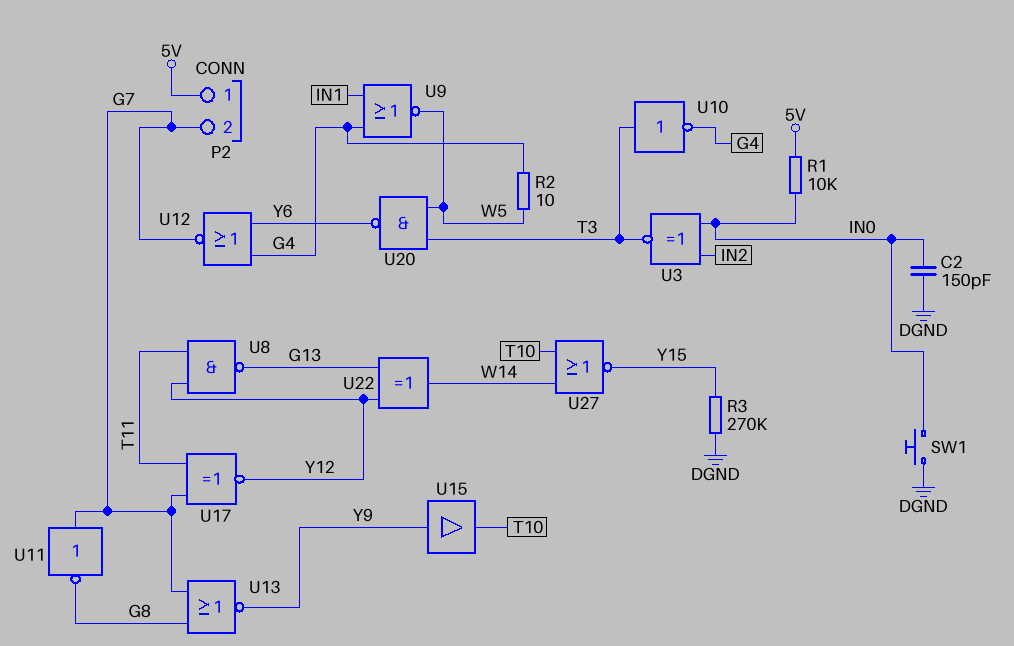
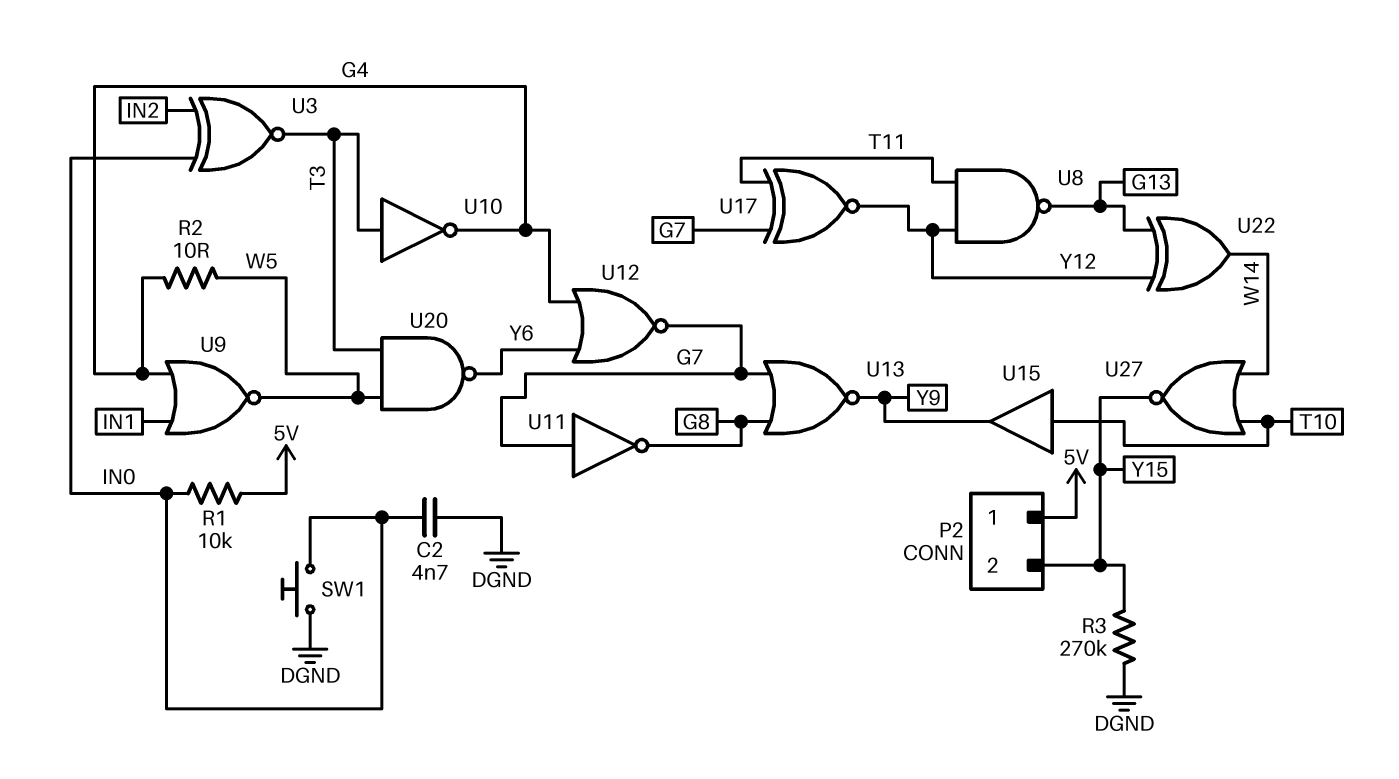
C2: 150pF (DGND, IN0) -> 4.7nF (DGND, IN0)
P2 pin 2: G7 -> Y15
U15: buffer (in Y9, out T10) -> buffer (in T10, out Y9)

